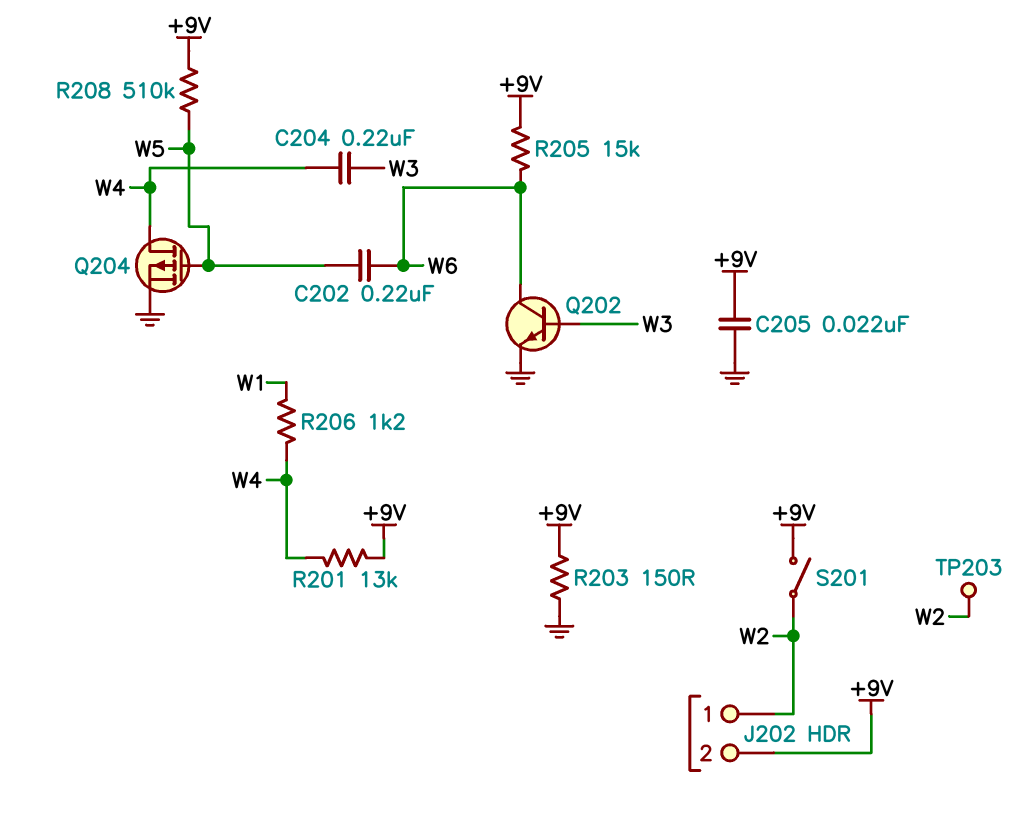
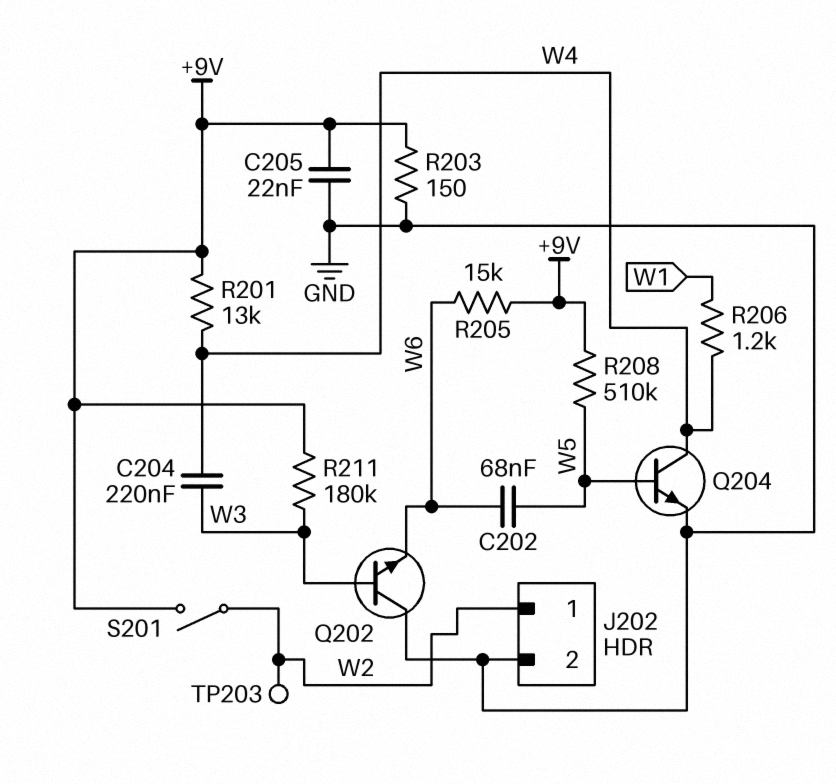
C202: 220nF (W5, W6) -> 68nF (W5, W6)
J202 pin 2: +9V -> GND
Q202: NPN (B W3, C W6, E GND) -> NPN (B W3, C GND, E W6)
Q204: PMOS (G W5, D W4, S GND) -> NPN (B W5, C W4, E GND)
R211: none -> 180k (+9V, W3)

